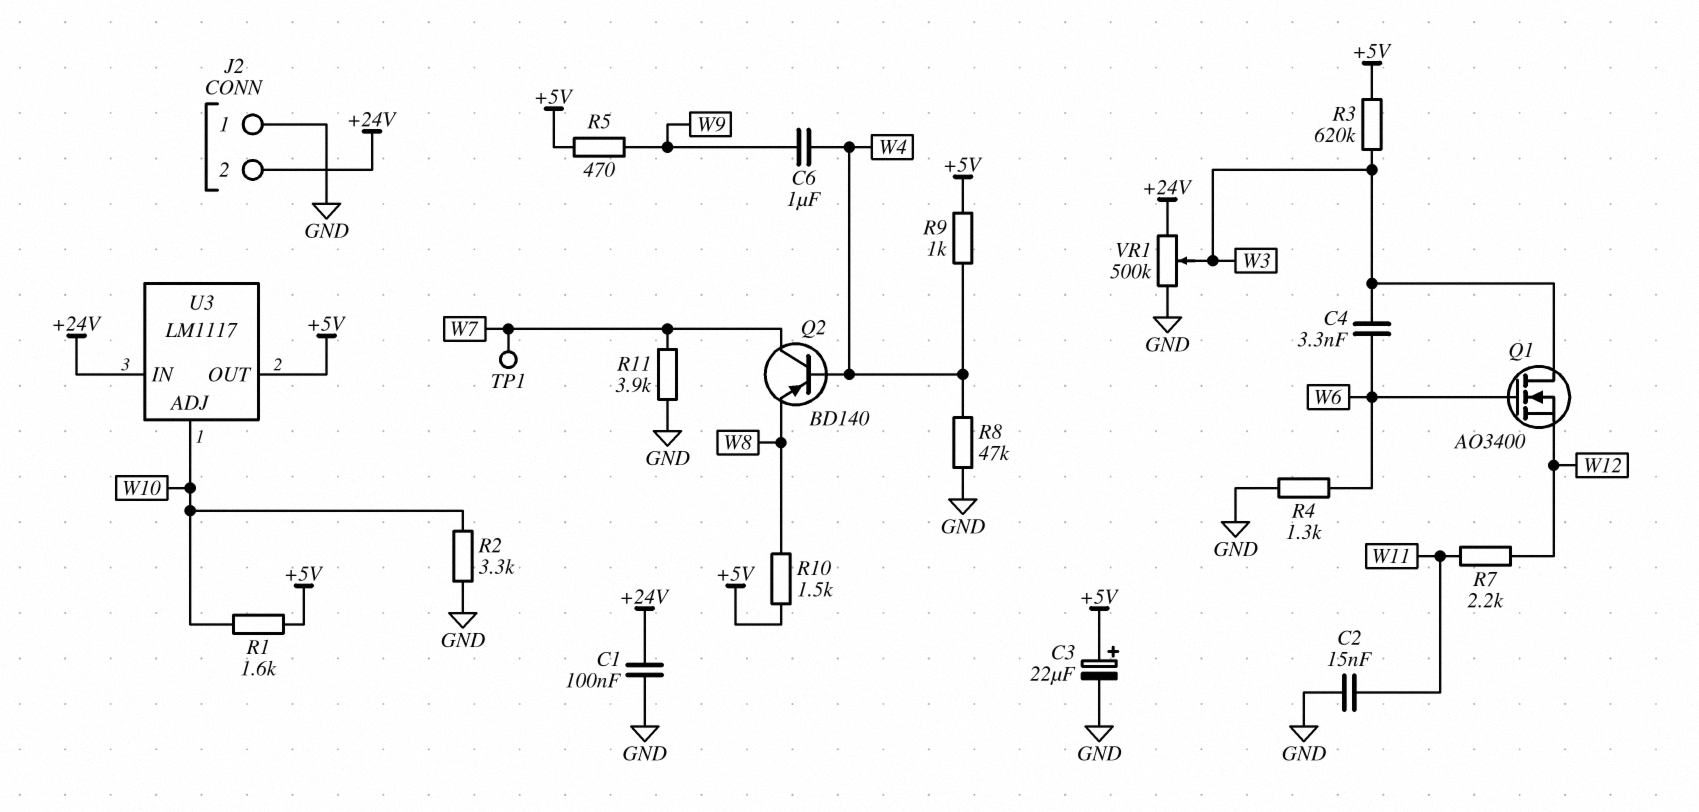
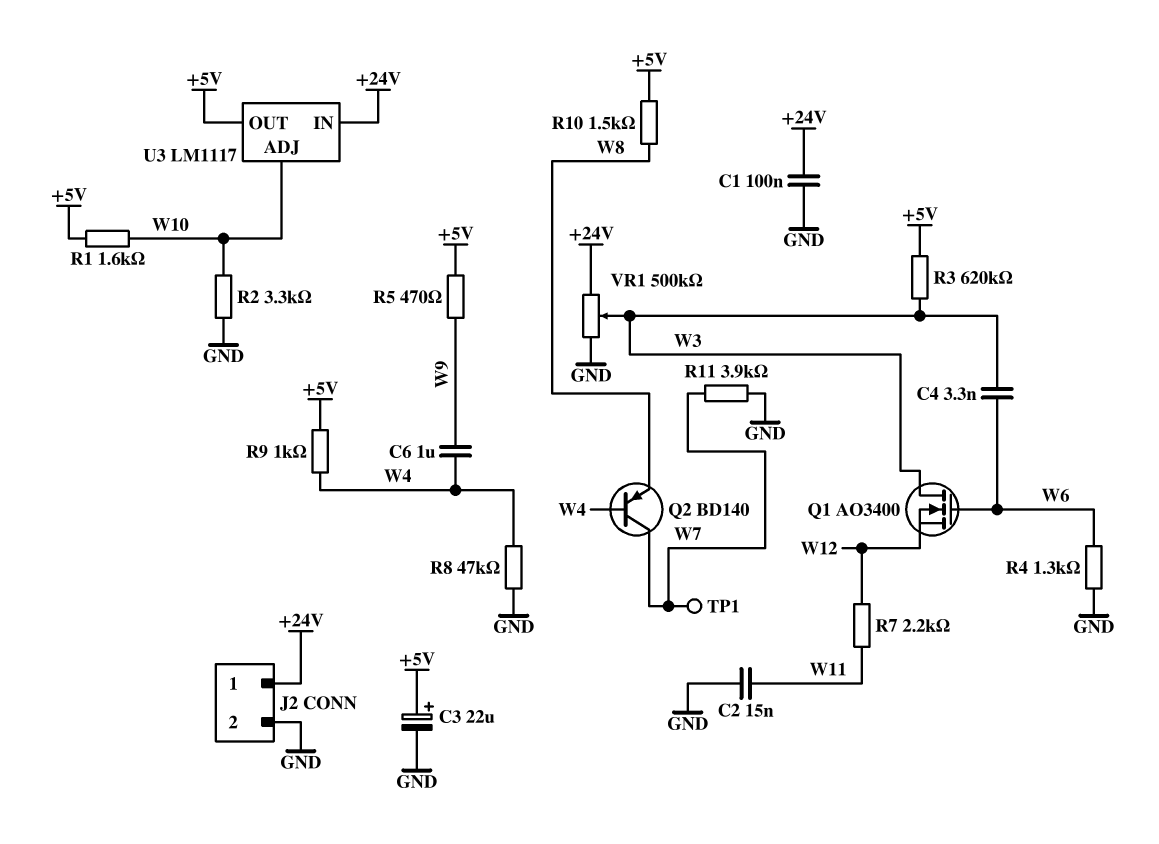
J2 pin 1: GND -> +24V
J2 pin 2: +24V -> GND

